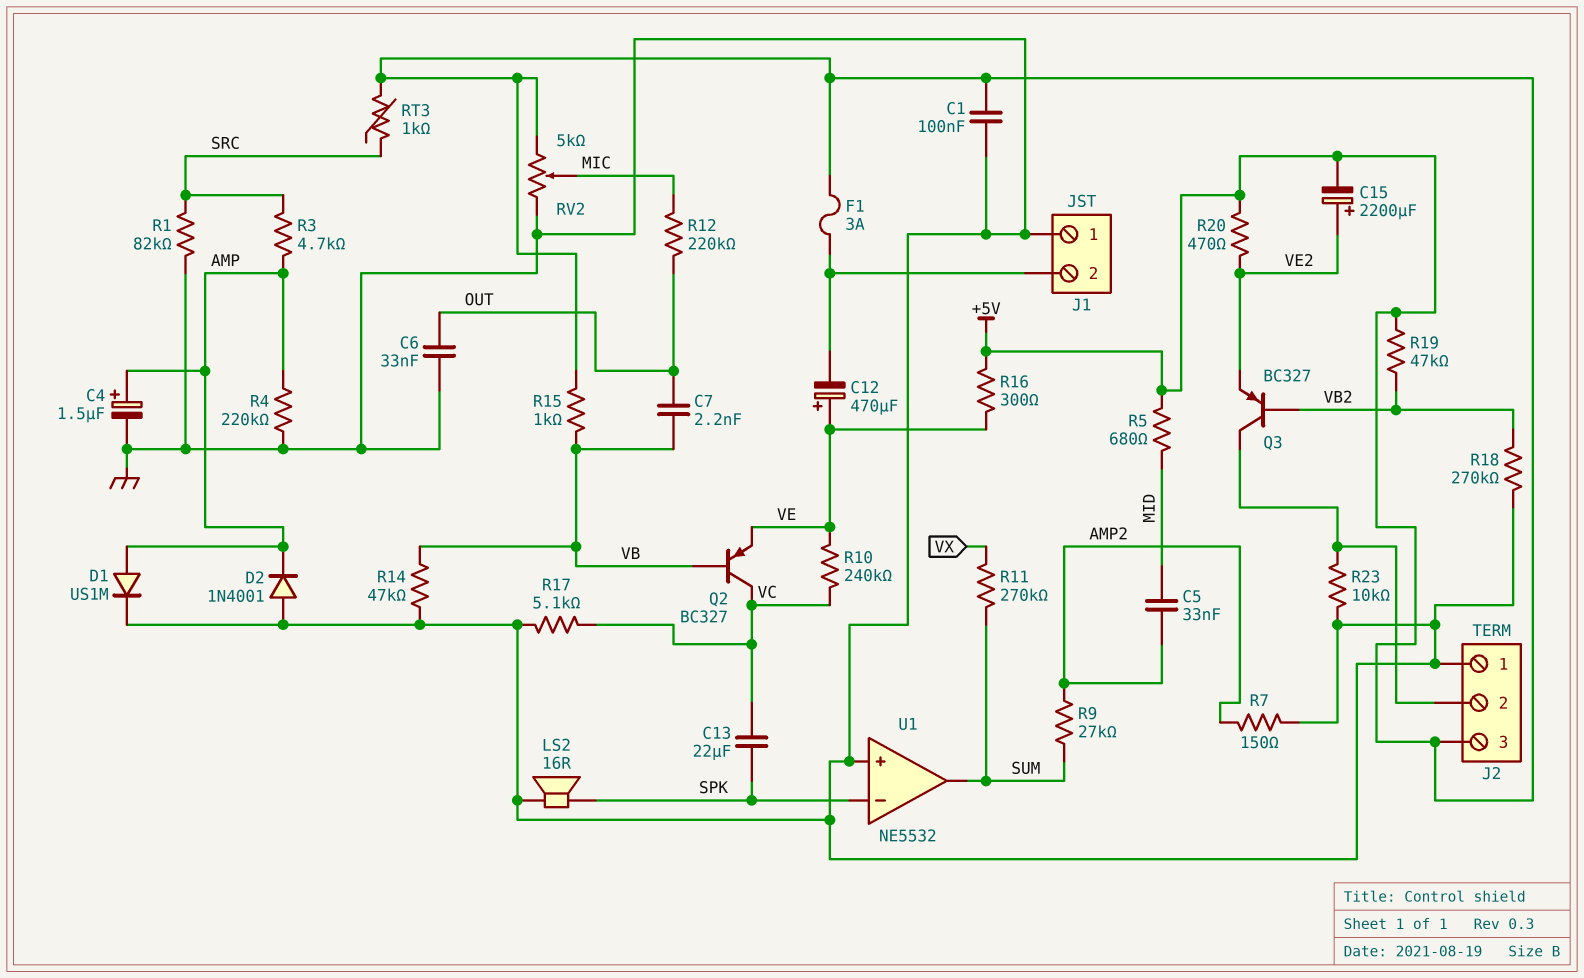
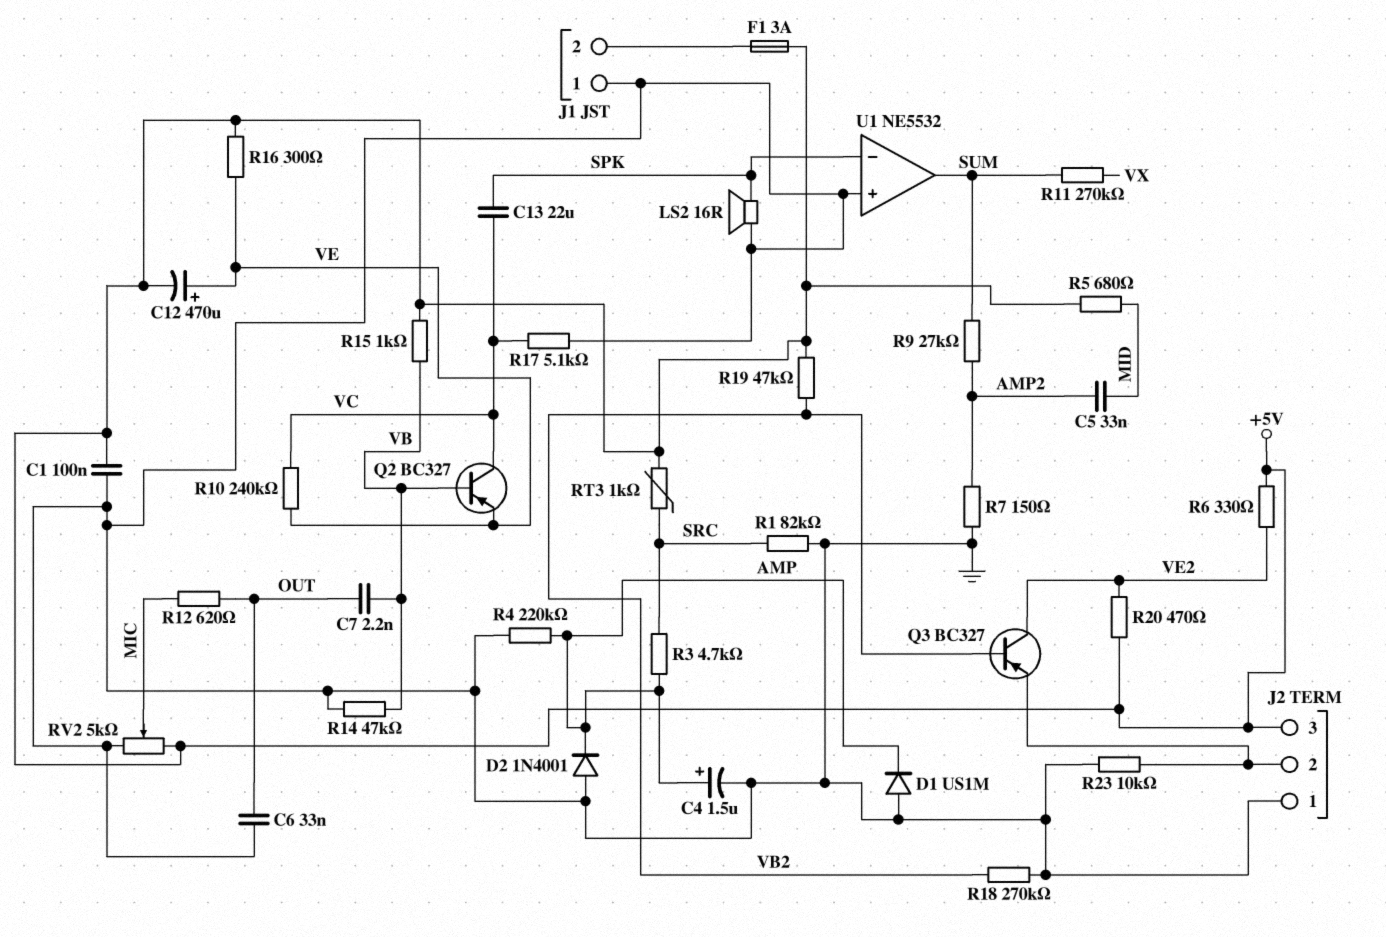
C12: 470uF (plus VE, minus J1/2) -> 470uF (plus VE, minus +5V)
C15: 2200uF (plus VE2, minus +5V) -> none
D1: diode US1M (A AMP, K GND) -> diode US1M (A GND, K AMP)
Q3: PNP BC327 (B VB2, C J2/2, E VE2) -> PNP BC327 (B VB2, C VE2, E J2/2)
R6: none -> 330 (+5V, VE2)
R12: 220k (MIC, OUT) -> 620 (MIC, OUT)

